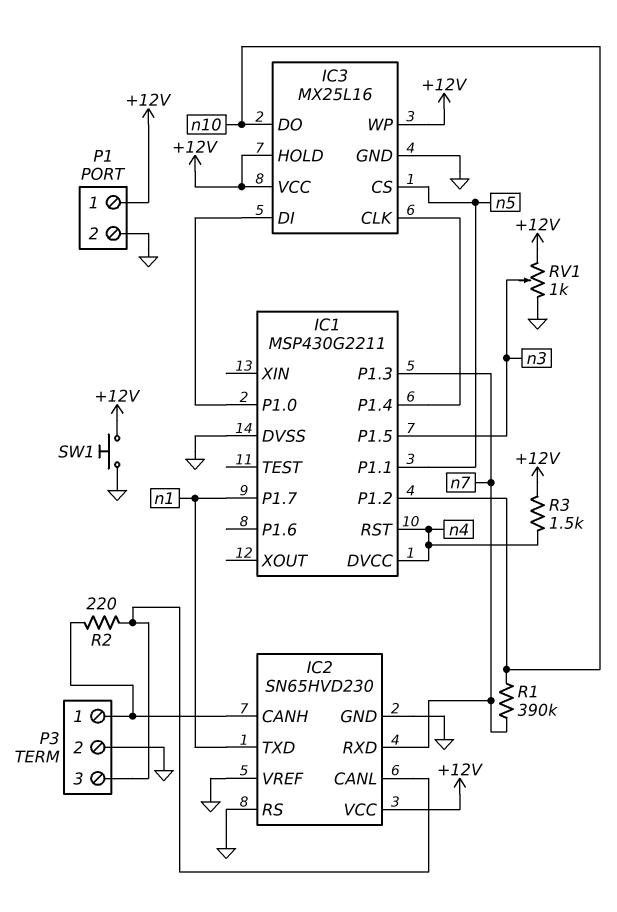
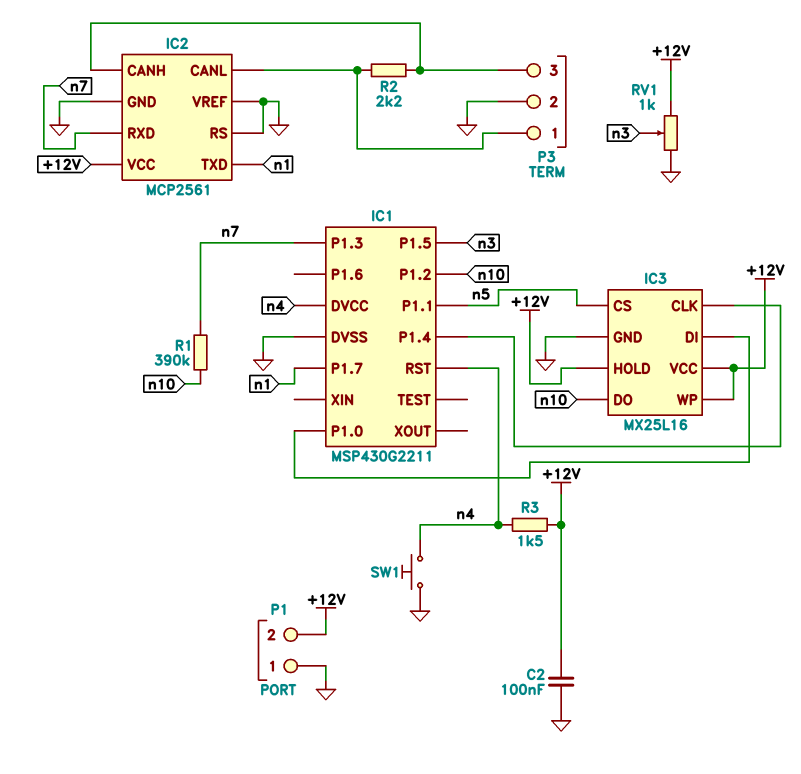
C2: none -> 100nF (+12V, GND)
IC2: SN65HVD230 -> MCP2561
P1 pin 1: +12V -> GND
P1 pin 2: GND -> +12V
P3 pin 1: IC2/CANH -> IC2/CANL
P3 pin 3: IC2/CANL -> IC2/CANH
R2: 220 (IC2/CANH, IC2/CANL) -> 2.2k (IC2/CANH, IC2/CANL)
SW1: button (+12V, GND) -> button (GND, n4)

